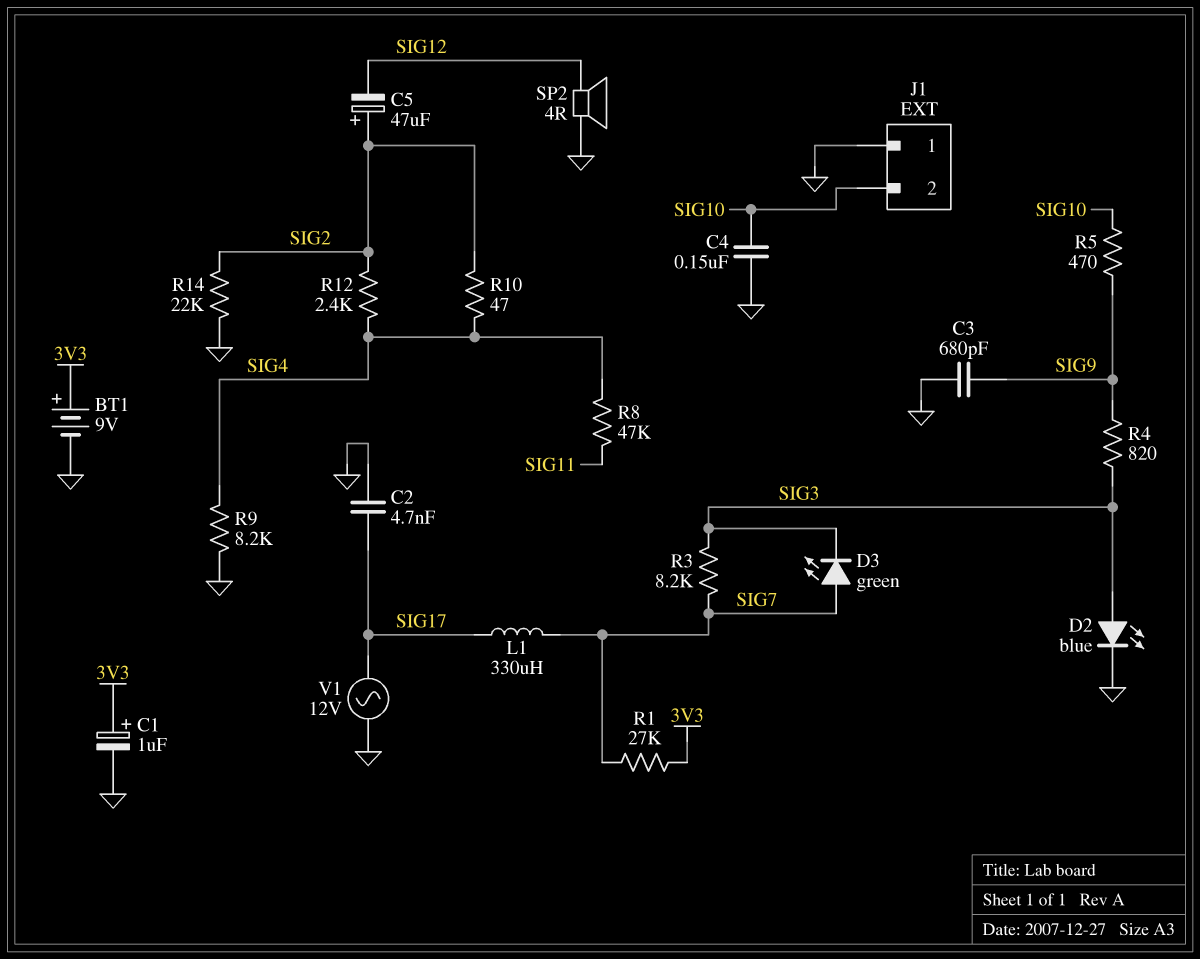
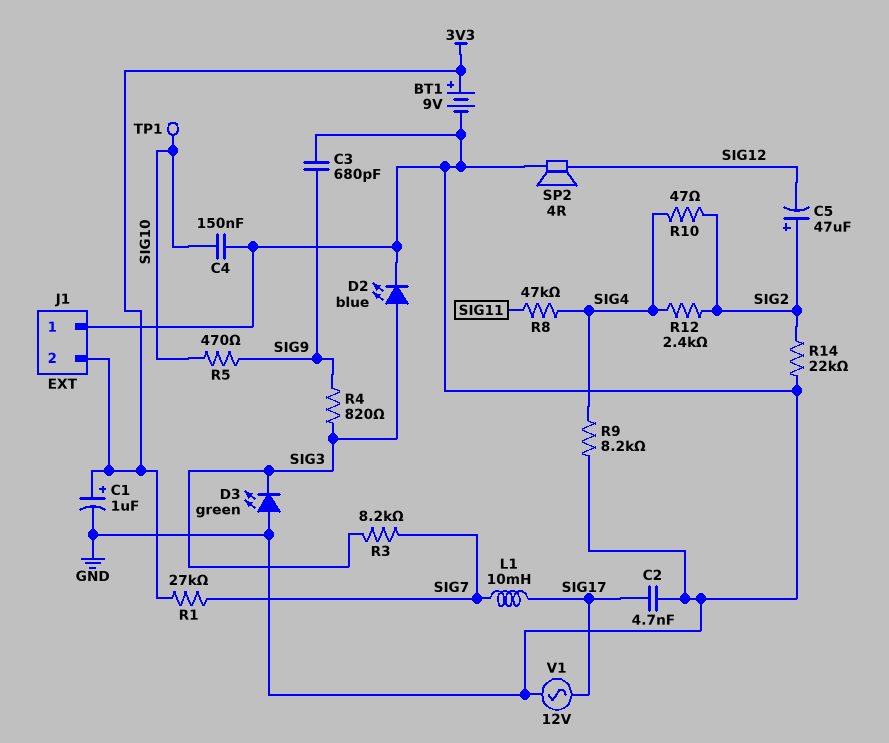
D3: LED green (A SIG7, K SIG3) -> LED green (A GND, K SIG3)
J1 pin 2: SIG10 -> 3V3
L1: 330uH (SIG7, SIG17) -> 10mH (SIG7, SIG17)
TP1: none -> test point (SIG10)

